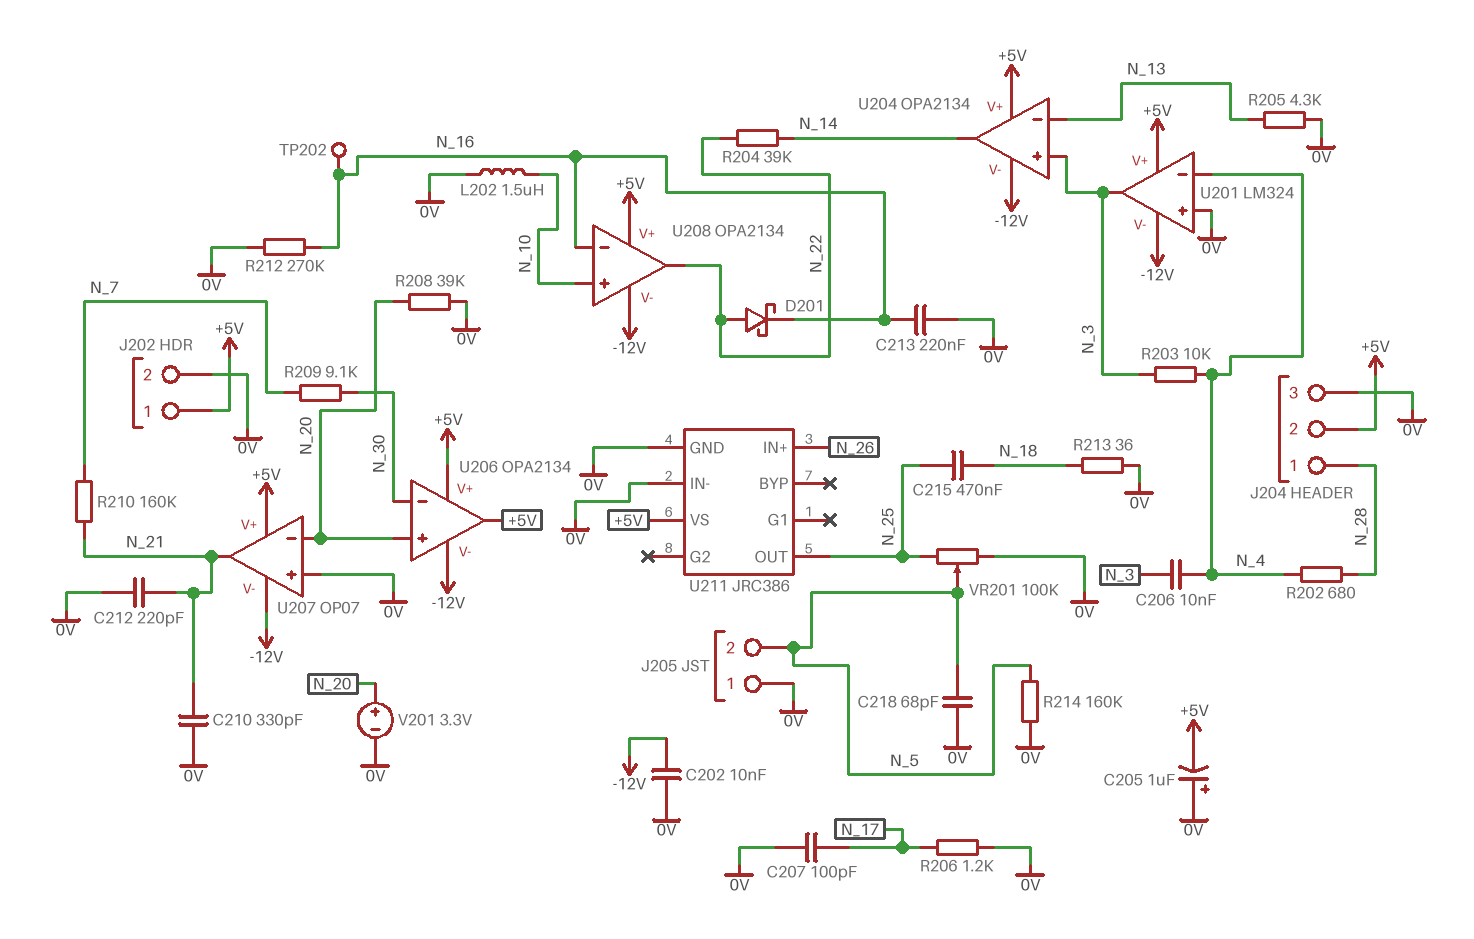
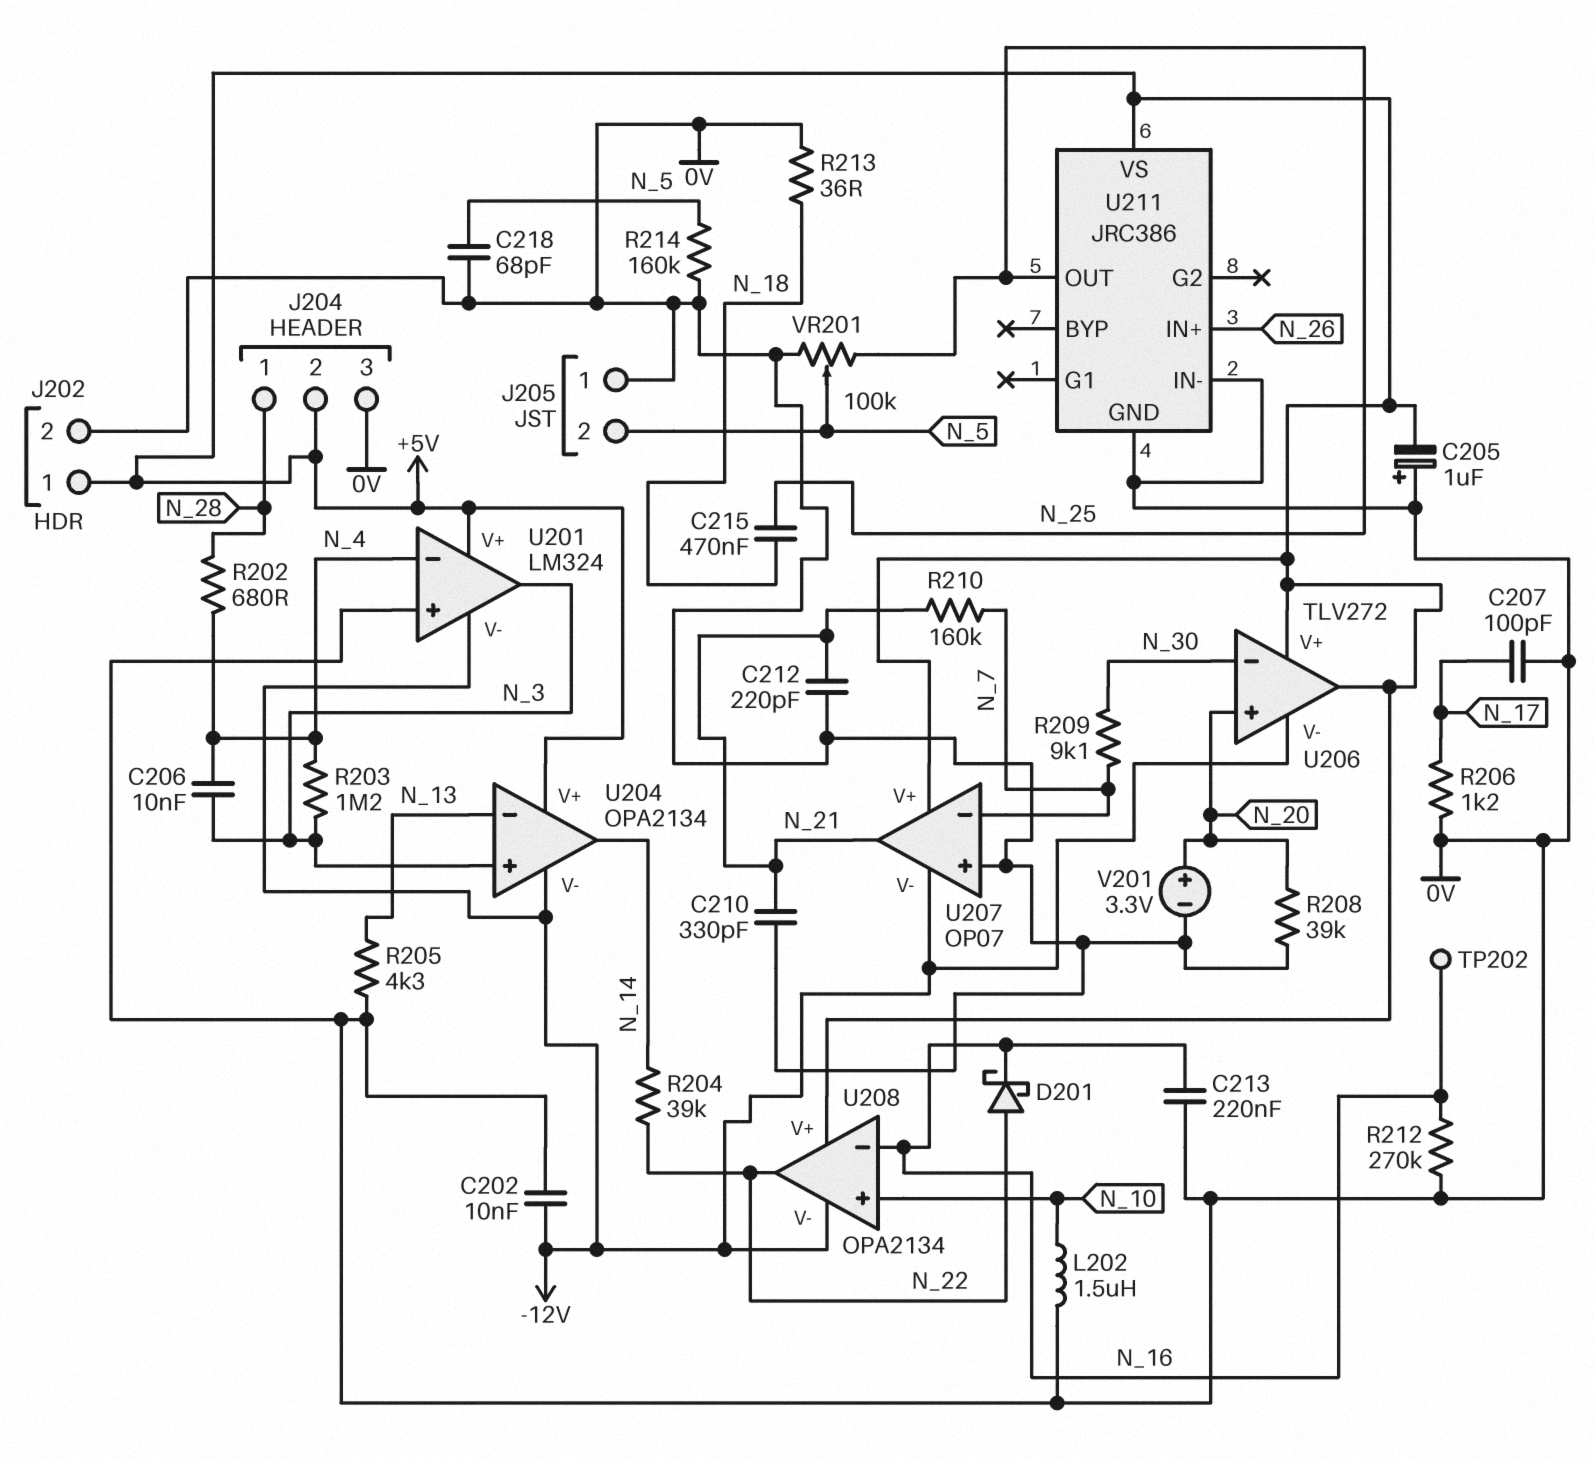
R203: 10k (N_3, N_4) -> 1.2M (N_3, N_4)
U206: OPA2134 -> TLV272
U207 pin in-: N_20 -> N_7

